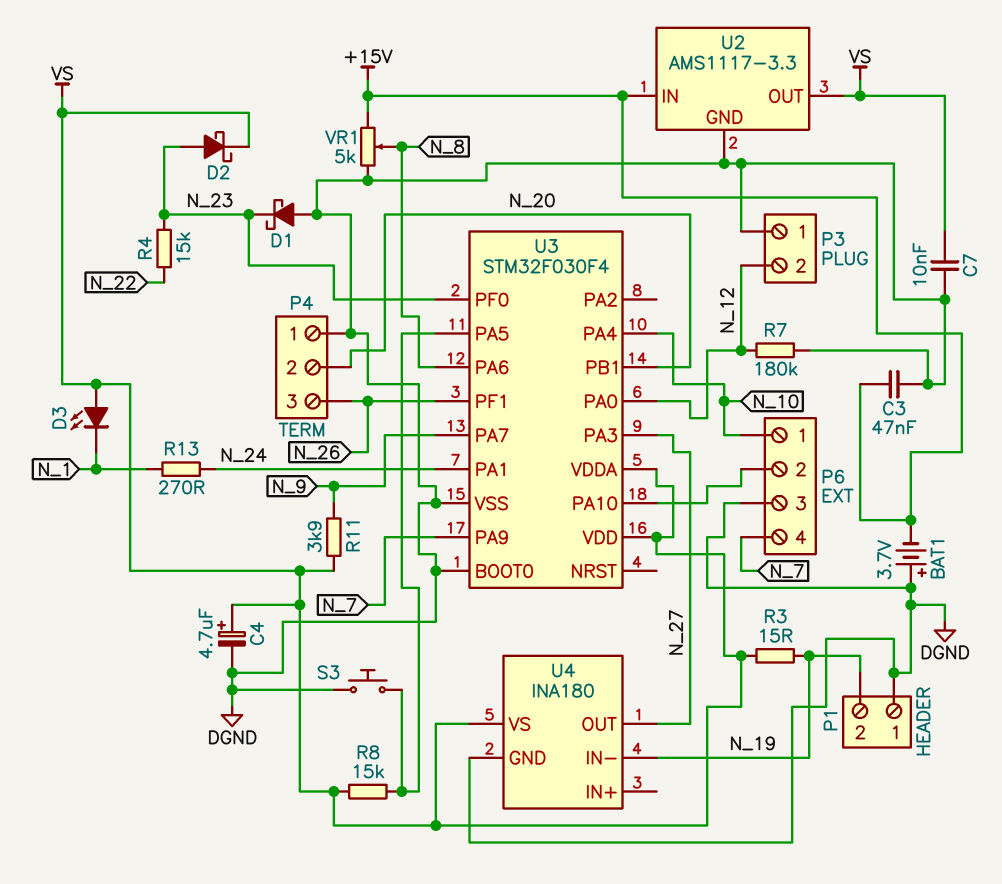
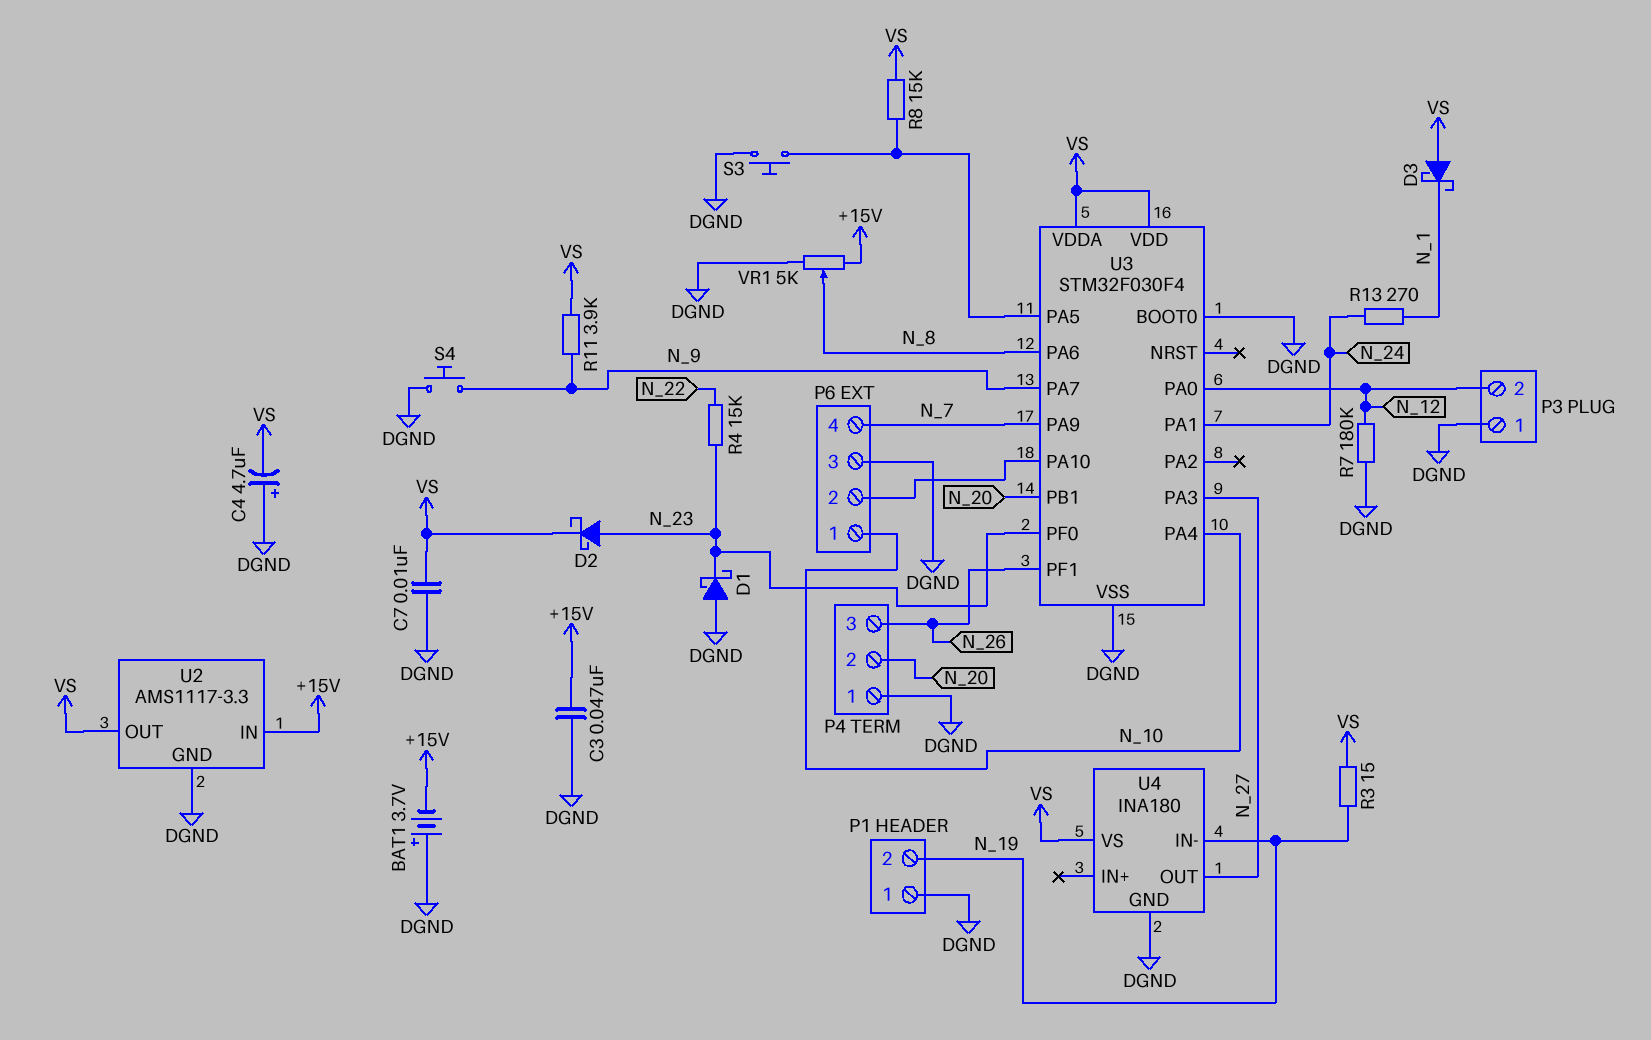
C4: 4.7uF (plus VS, minus DGND) -> 4.7uF (plus DGND, minus VS)
D3: LED (A VS, K N_1) -> schottky (A VS, K N_1)
S4: none -> button (DGND, N_9)

